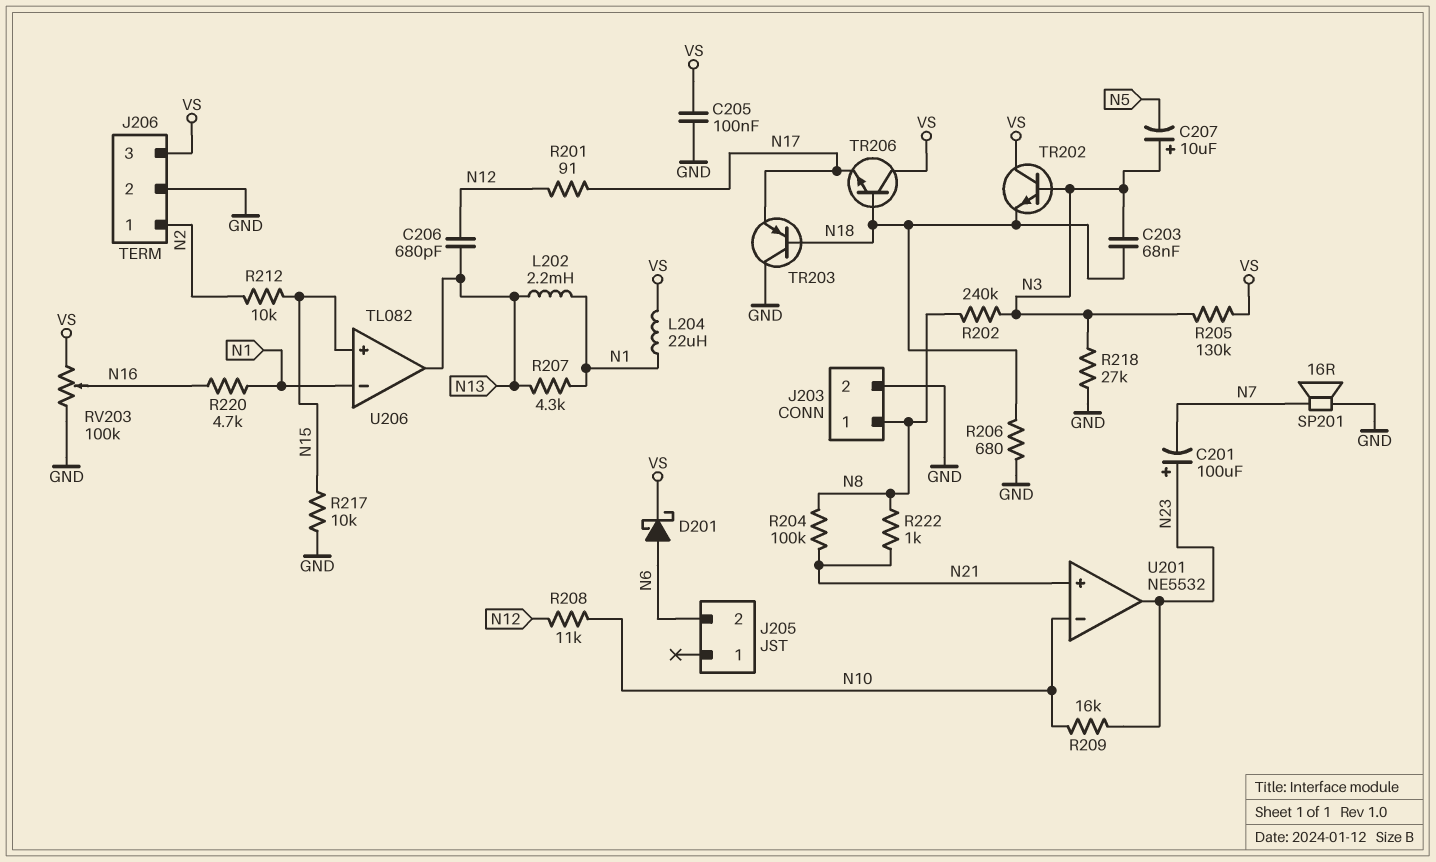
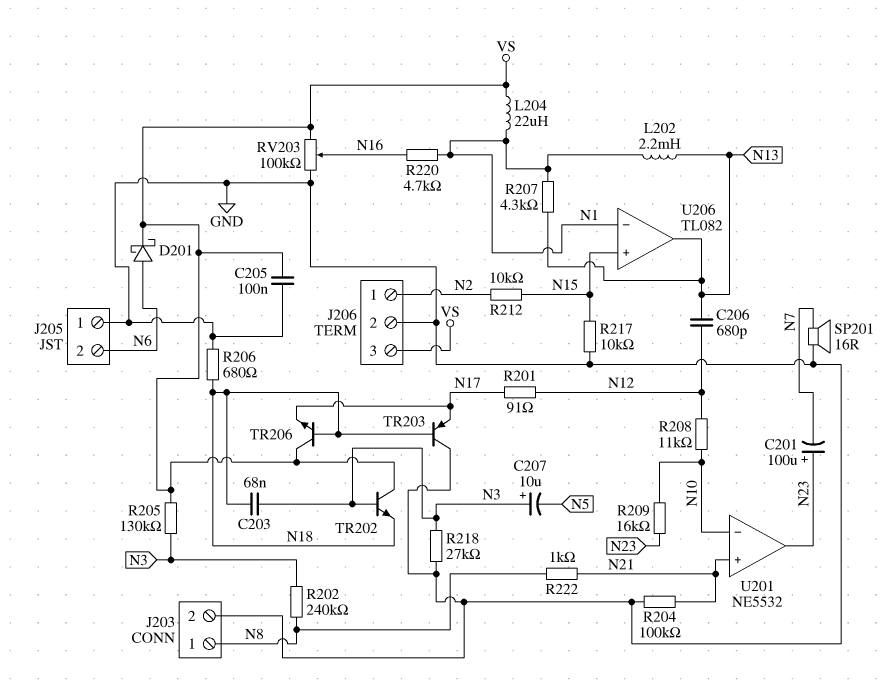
J205 pin 1: none -> GND
R204: 100k (N8, N21) -> 100k (GND, N21)

